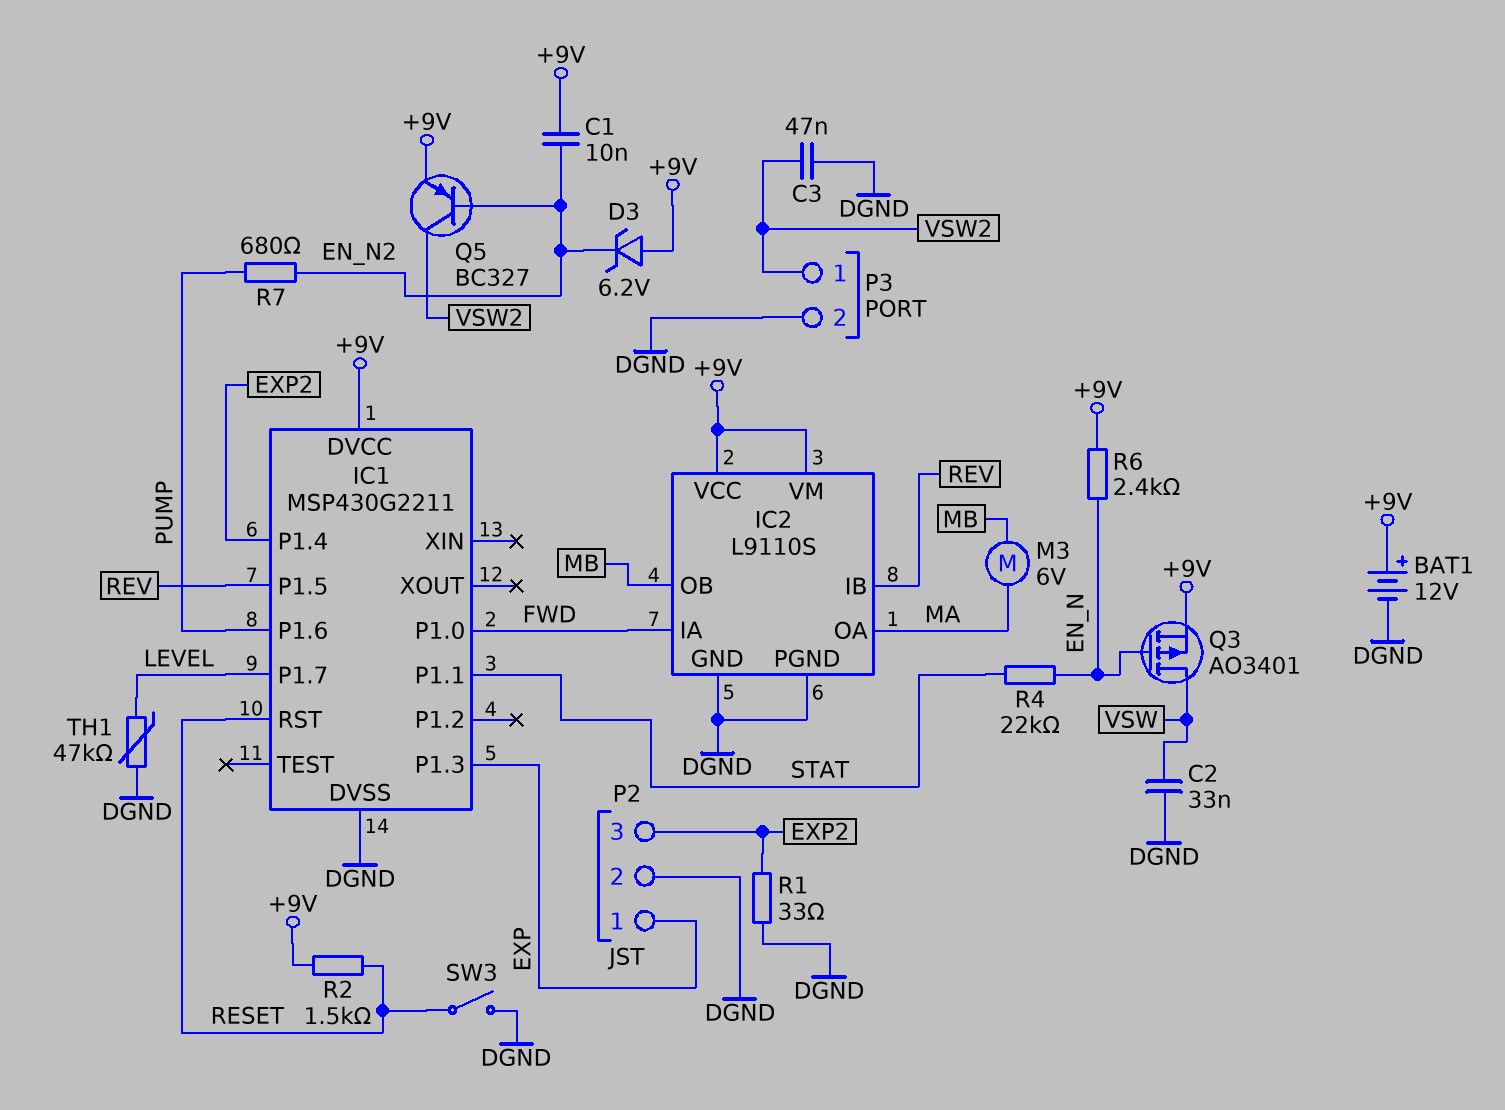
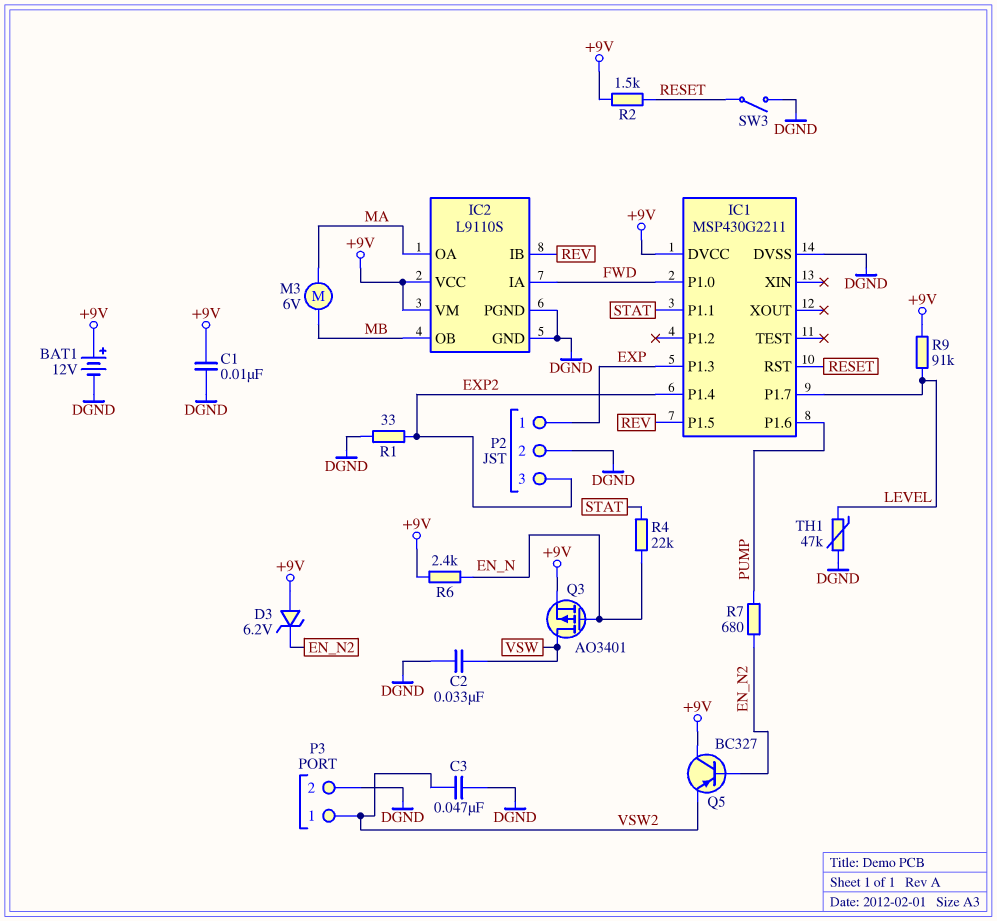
C1: 10nF (+9V, EN_N2) -> 10nF (+9V, DGND)
Q5: PNP BC327 (B EN_N2, C VSW2, E +9V) -> PNP BC327 (B EN_N2, C +9V, E VSW2)
R9: none -> 91k (+9V, LEVEL)

